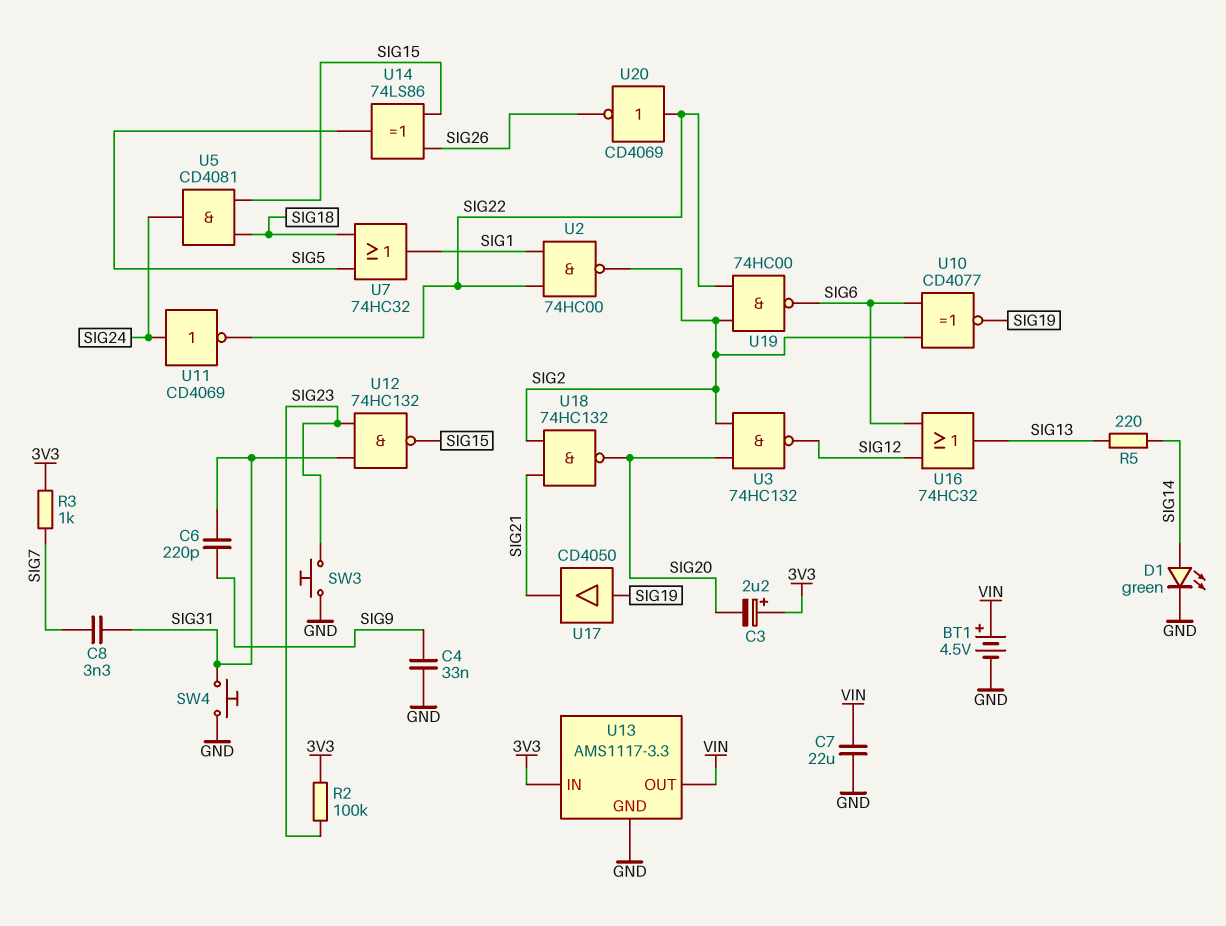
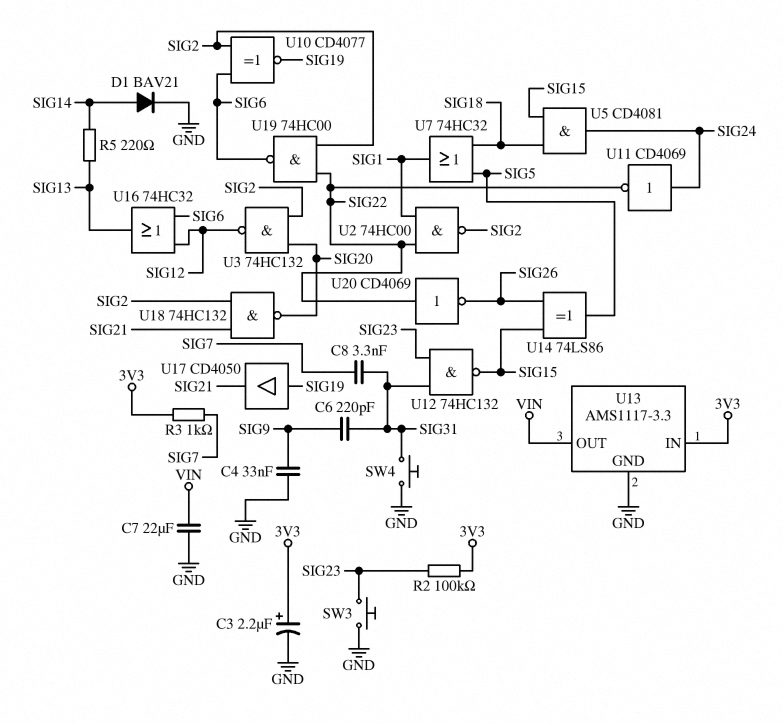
BT1: 4.5V (plus VIN, minus GND) -> none
C3: 2.2uF (plus 3V3, minus SIG20) -> 2.2uF (plus 3V3, minus GND)
D1: LED green (A SIG14, K GND) -> diode BAV21 (A SIG14, K GND)

